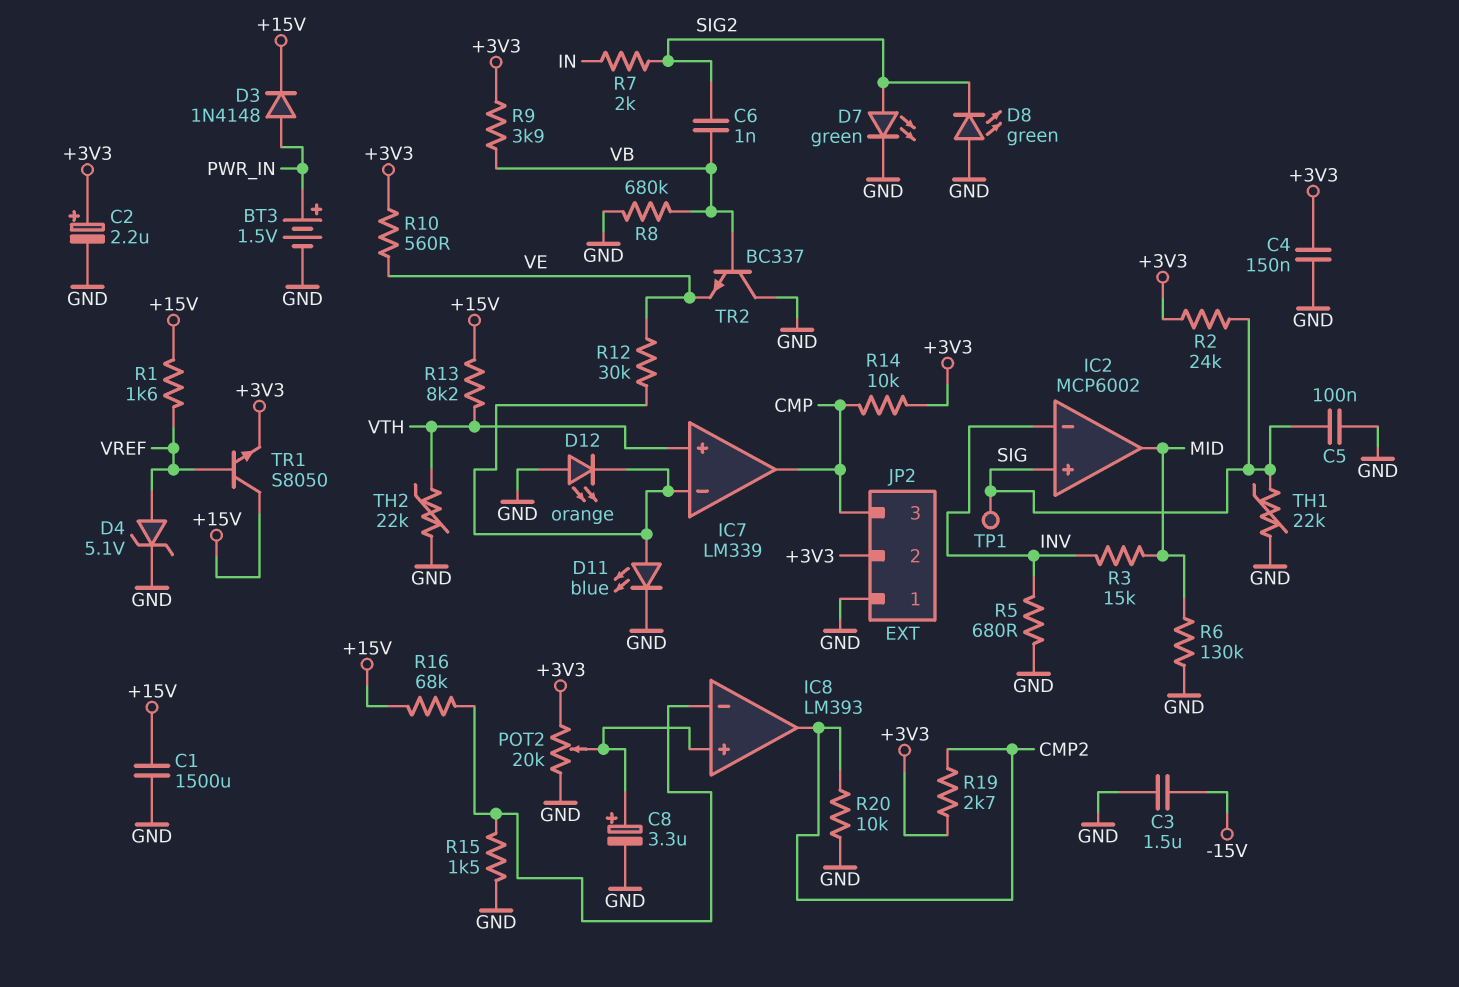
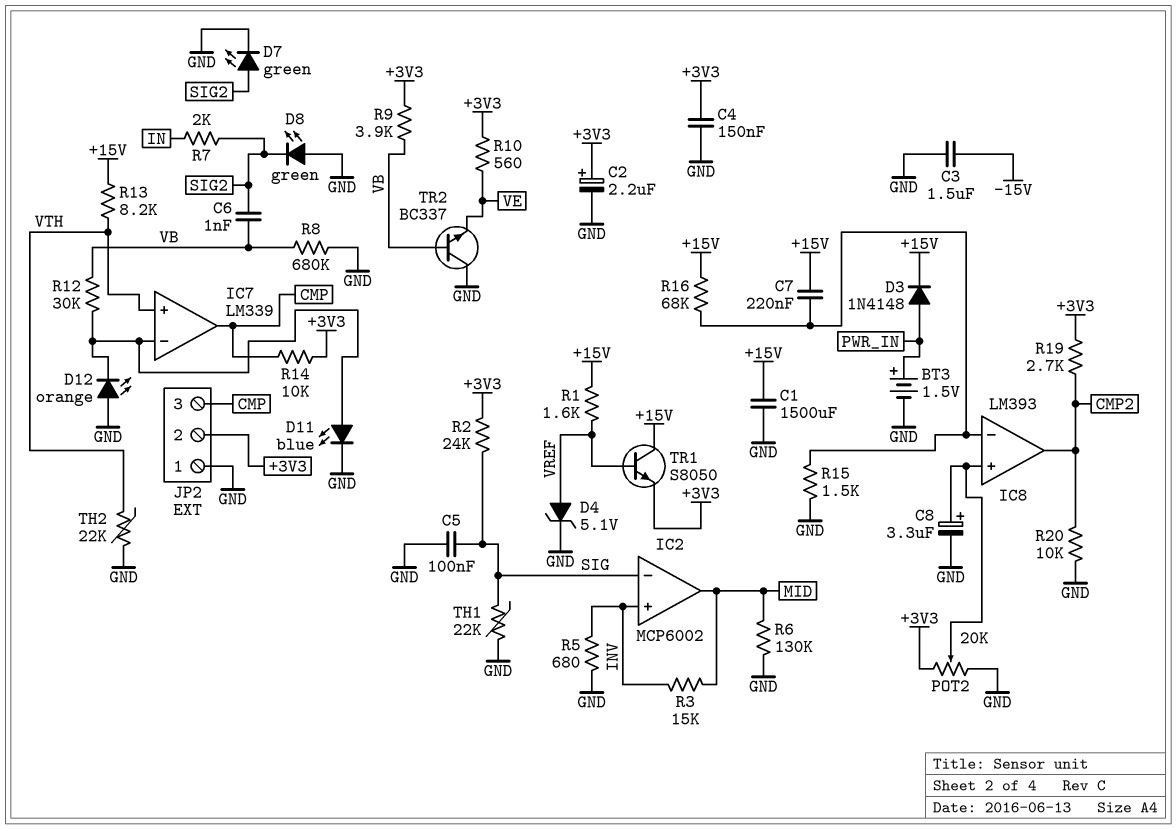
C7: none -> 220nF (+15V, IC8/in-)
IC2 pin in+: SIG -> INV
IC2 pin in-: INV -> SIG
R12: 30k (IC7/in-, VE) -> 30k (IC7/in-, VB)
TP1: test point (SIG) -> none

